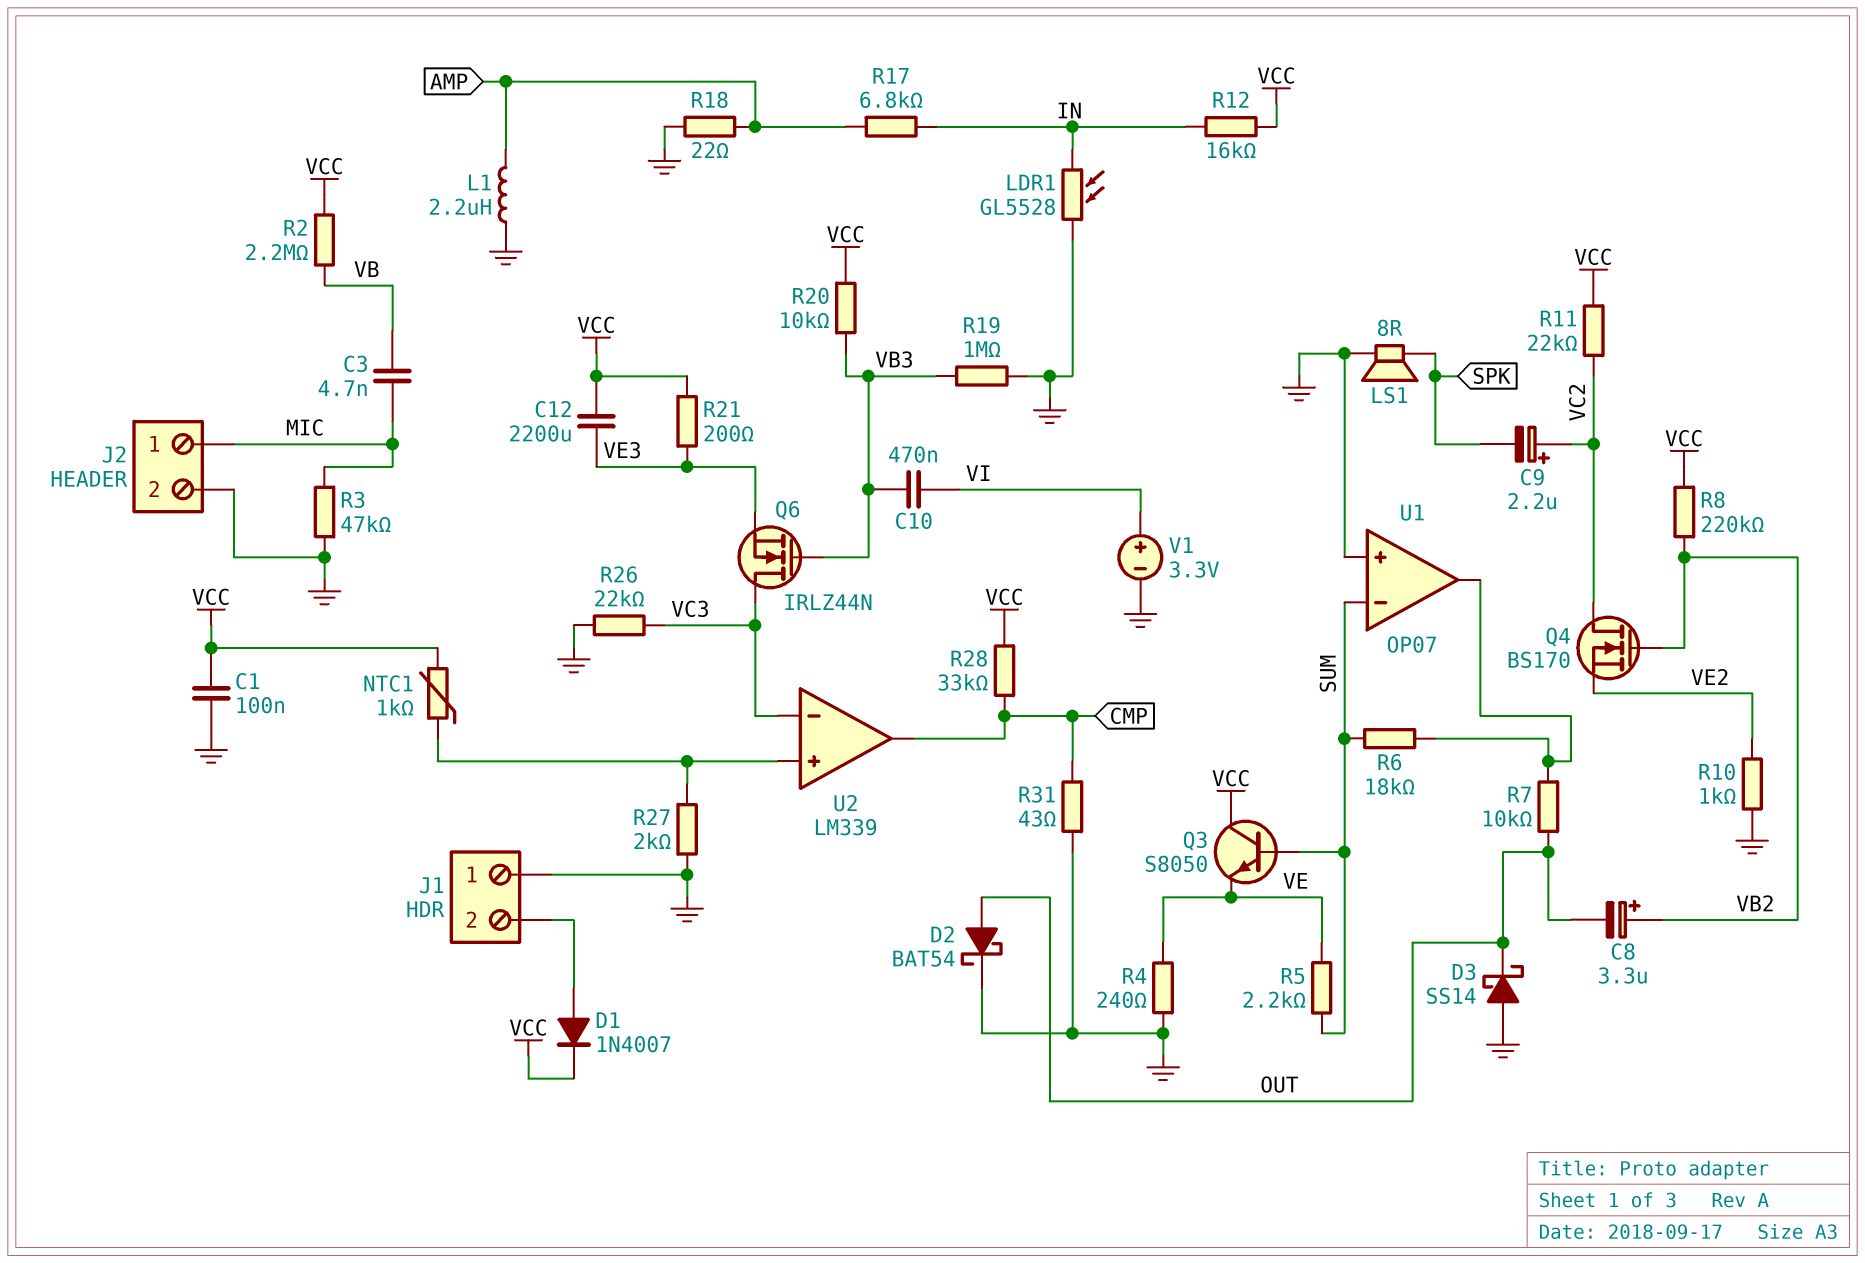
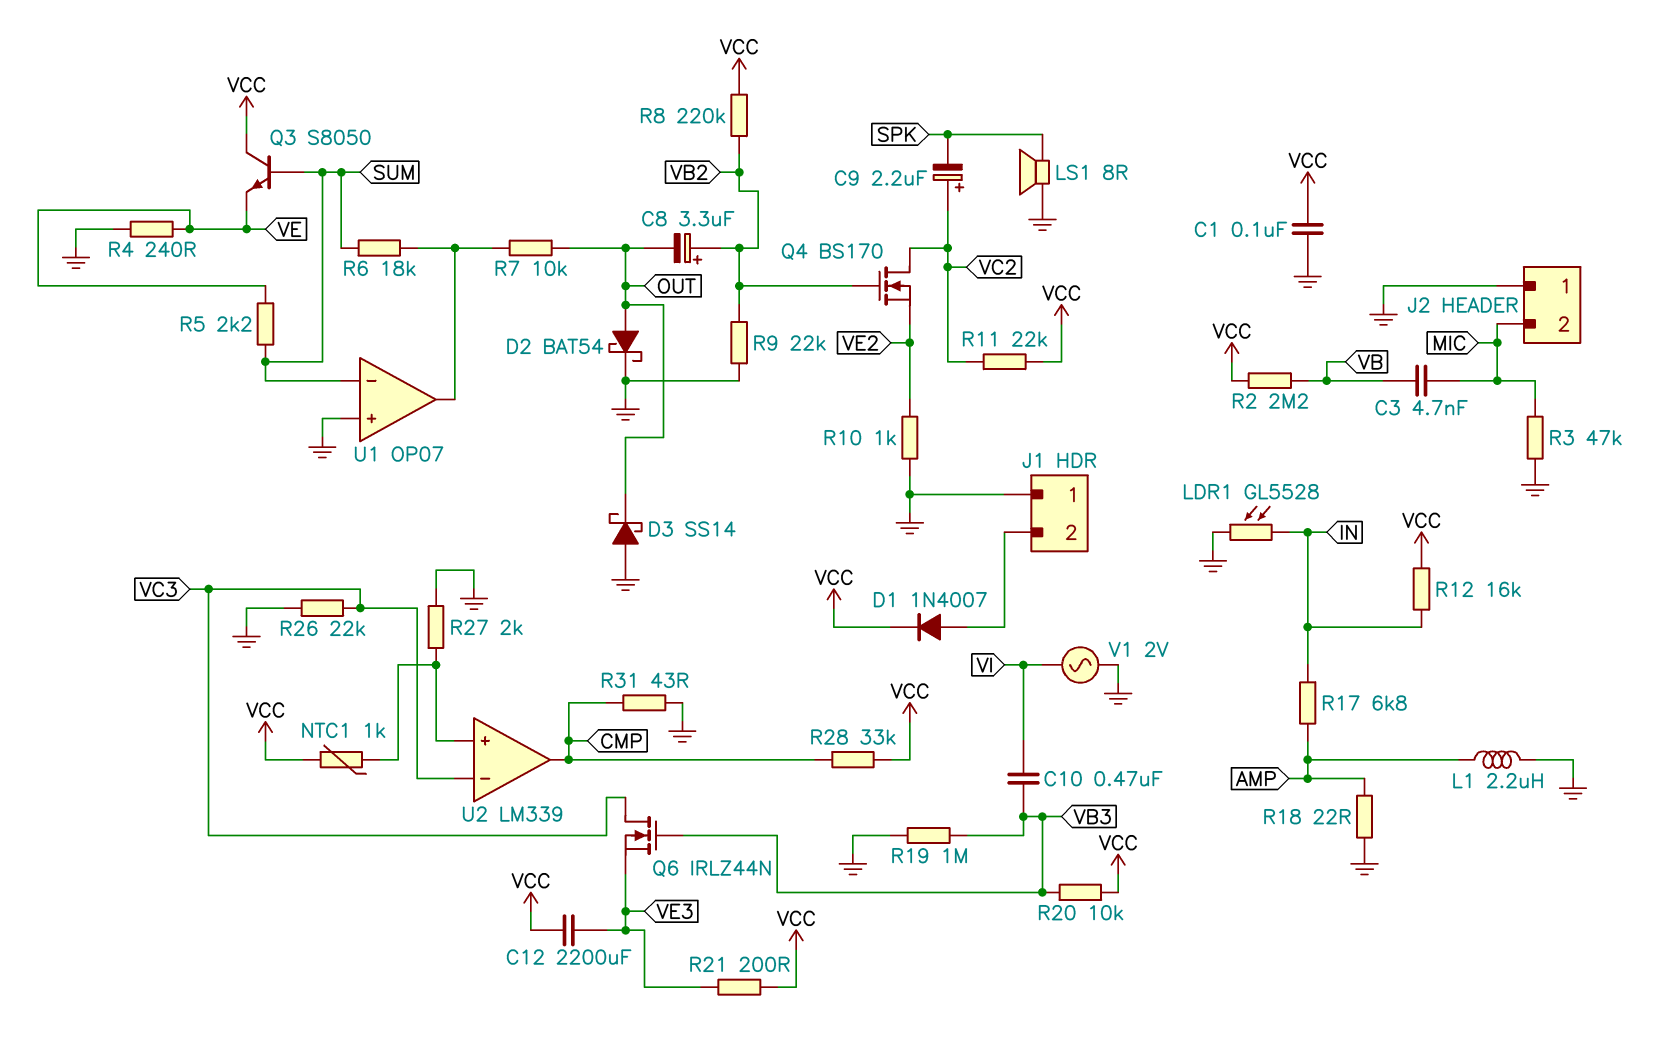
J2 pin 1: MIC -> GND
J2 pin 2: GND -> MIC
R9: none -> 22k (GND, VB2)
V1: 3.3V (plus VI, minus GND) -> AC 2V (GND, VI)

